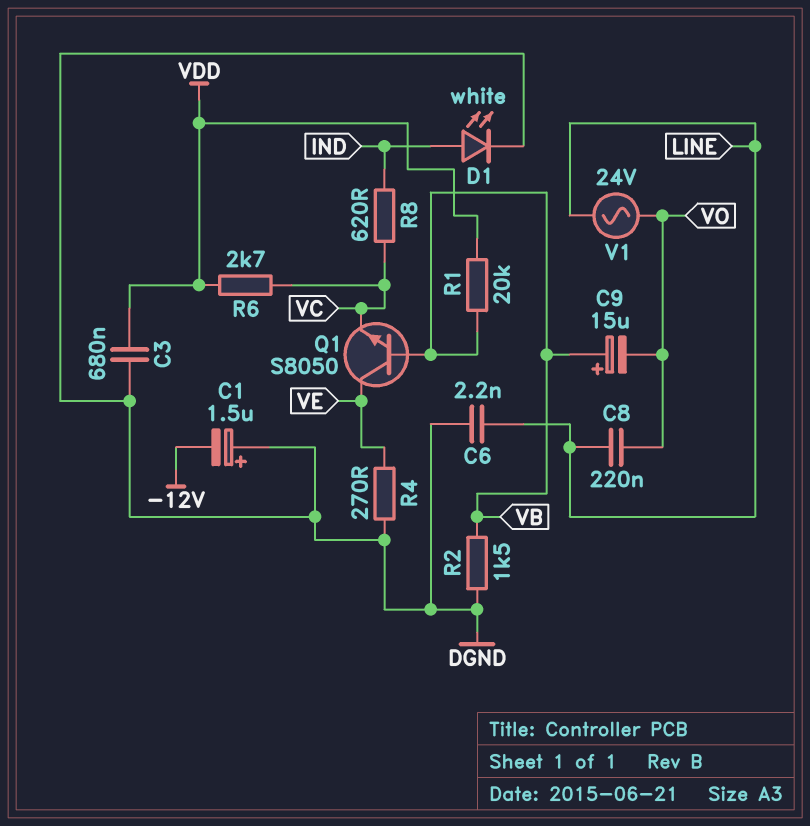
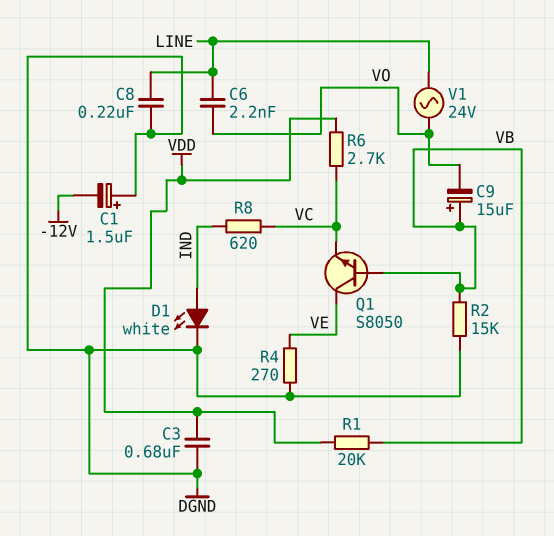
C6: 2.2nF (DGND, LINE) -> 2.2nF (LINE, VO)
C8: 220nF (LINE, VO) -> 220nF (DGND, LINE)
R2: 1.5k (DGND, VB) -> 15k (DGND, VB)

